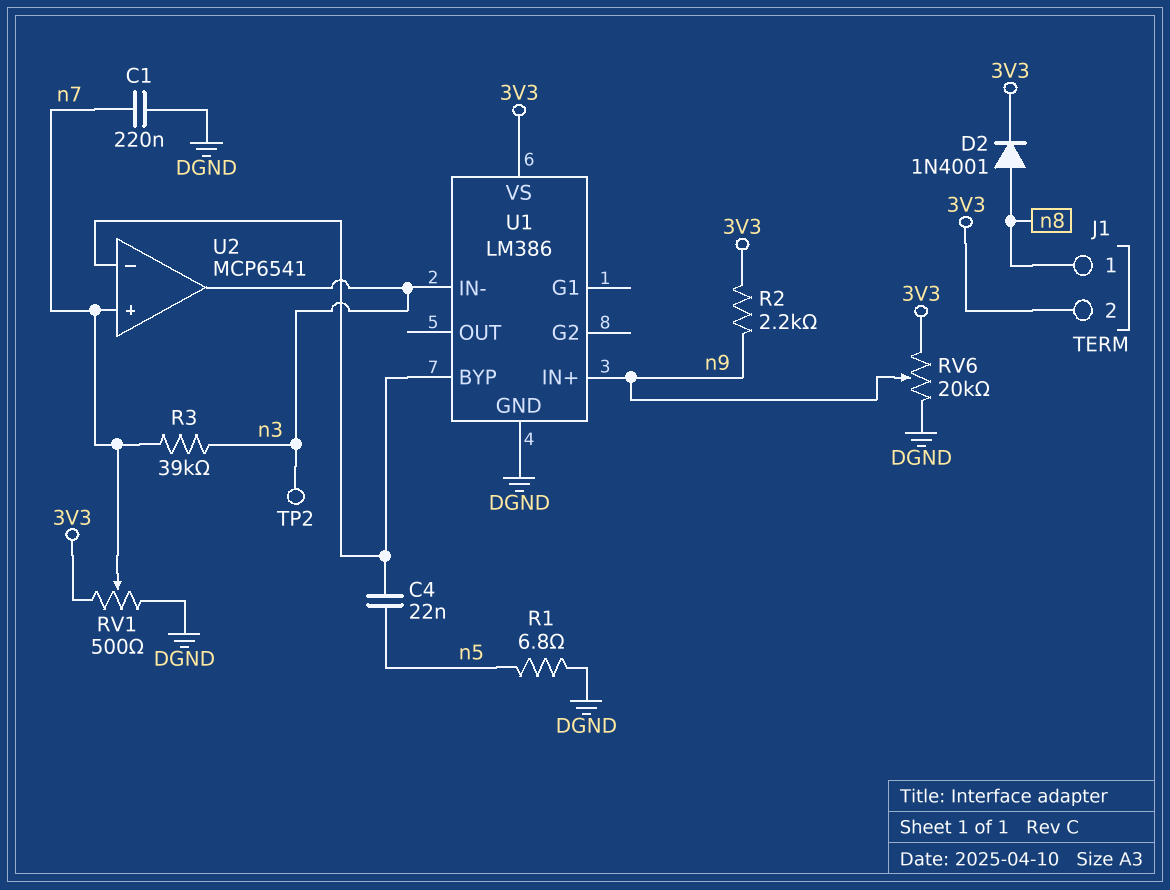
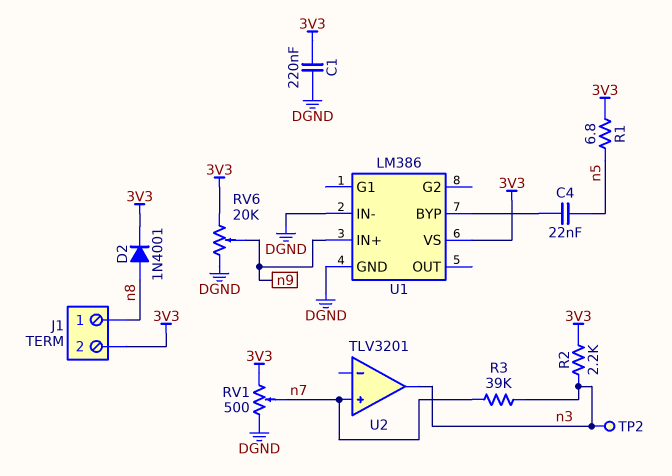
C1: 220nF (DGND, n7) -> 220nF (3V3, DGND)
R1: 6.8 (DGND, n5) -> 6.8 (3V3, n5)
R2: 2.2k (3V3, n9) -> 2.2k (3V3, n3)
U1 pin IN-: n3 -> DGND
U2: MCP6541 -> TLV3201
U2 pin in-: U1/BYP -> none

